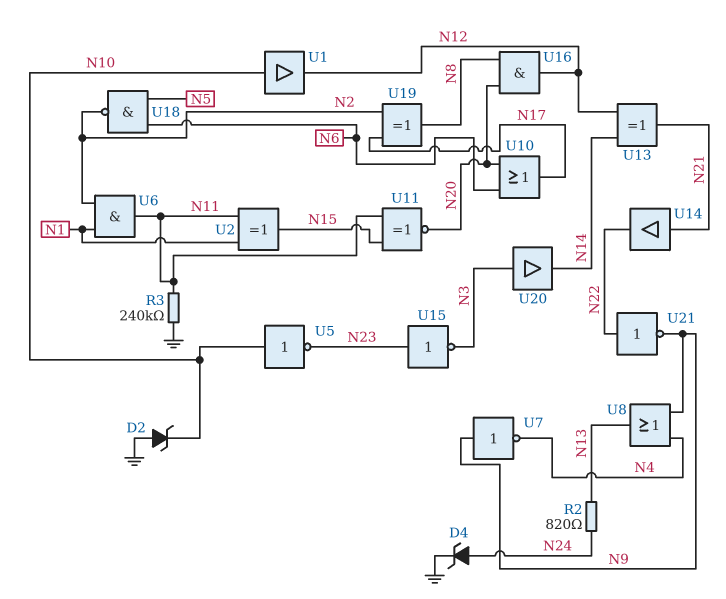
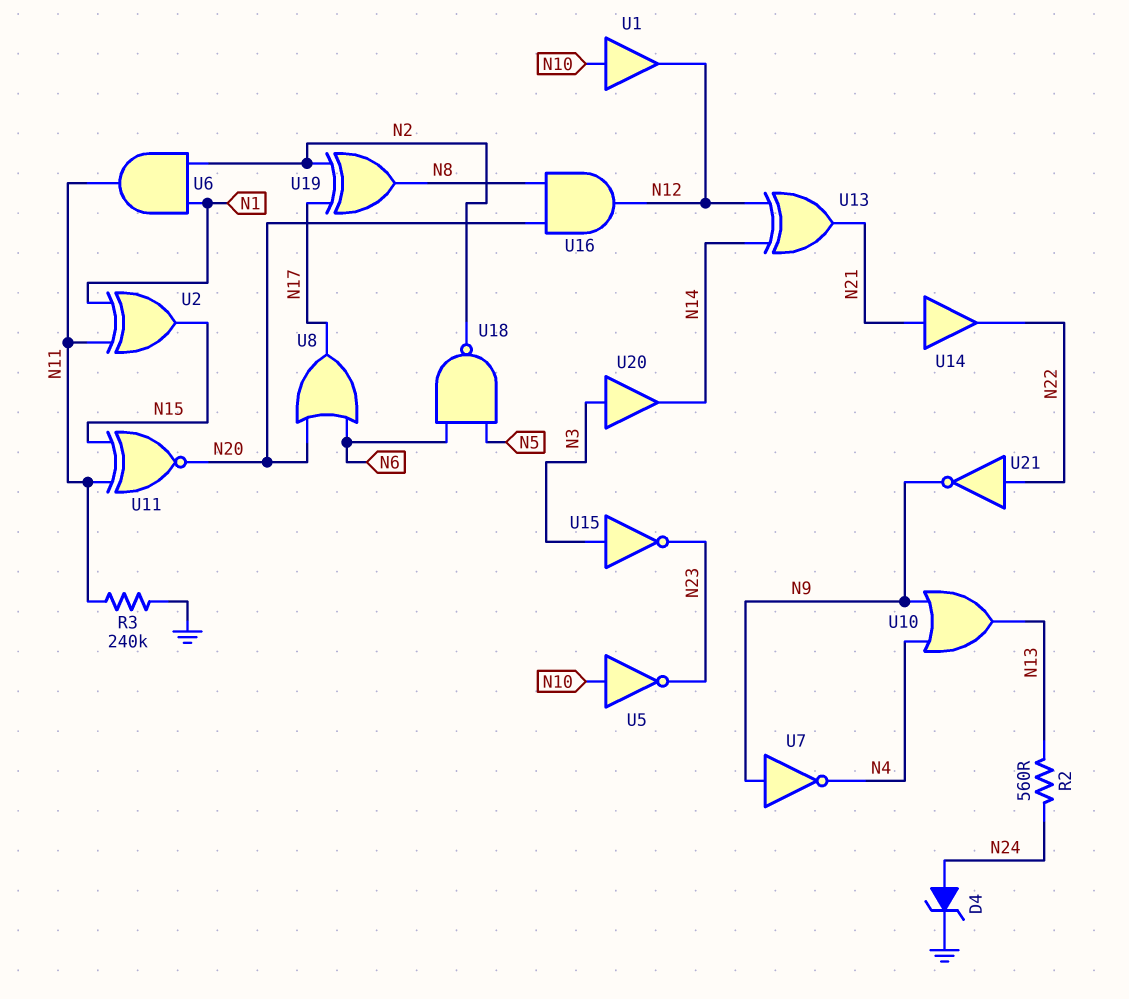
D2: zener (A GND, K N10) -> none
R2: 820 (N13, N24) -> 560 (N13, N24)
U8: OR (in N4, in N9, out N13) -> OR (in N6, in N20, out N17)
U10: OR (in N6, in N20, out N17) -> OR (in N4, in N9, out N13)
U15: NOT (in N23, out N3) -> NOT (in N3, out N23)

